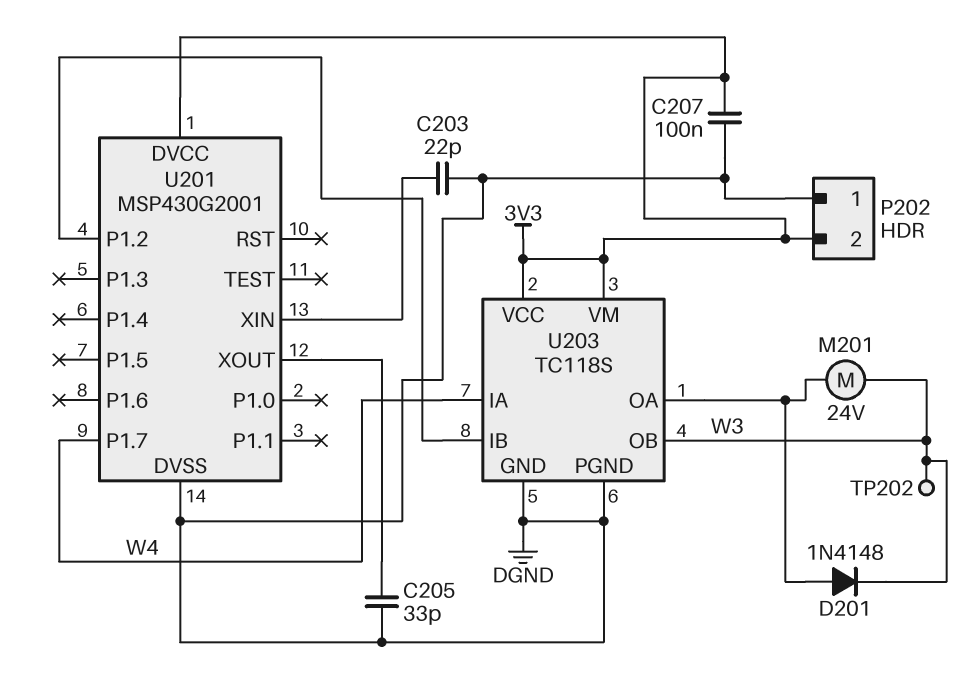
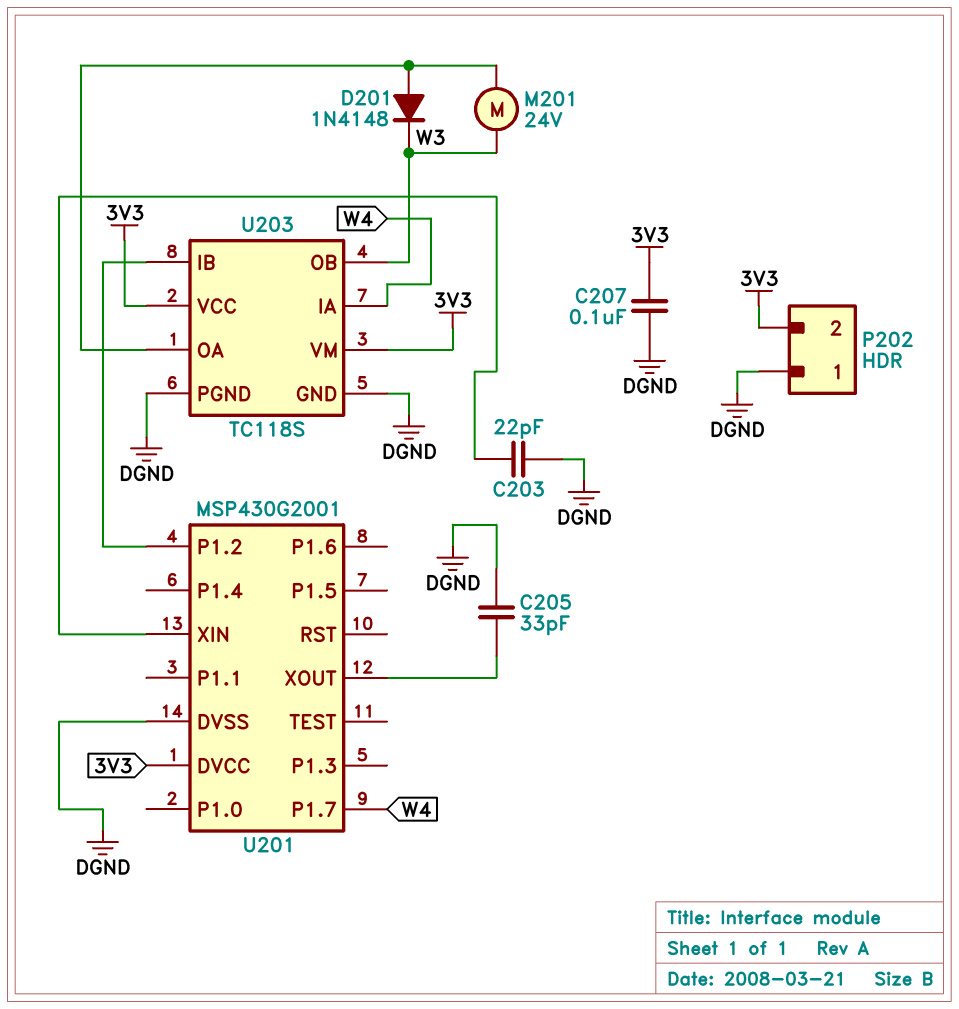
TP202: test point (W3) -> none

